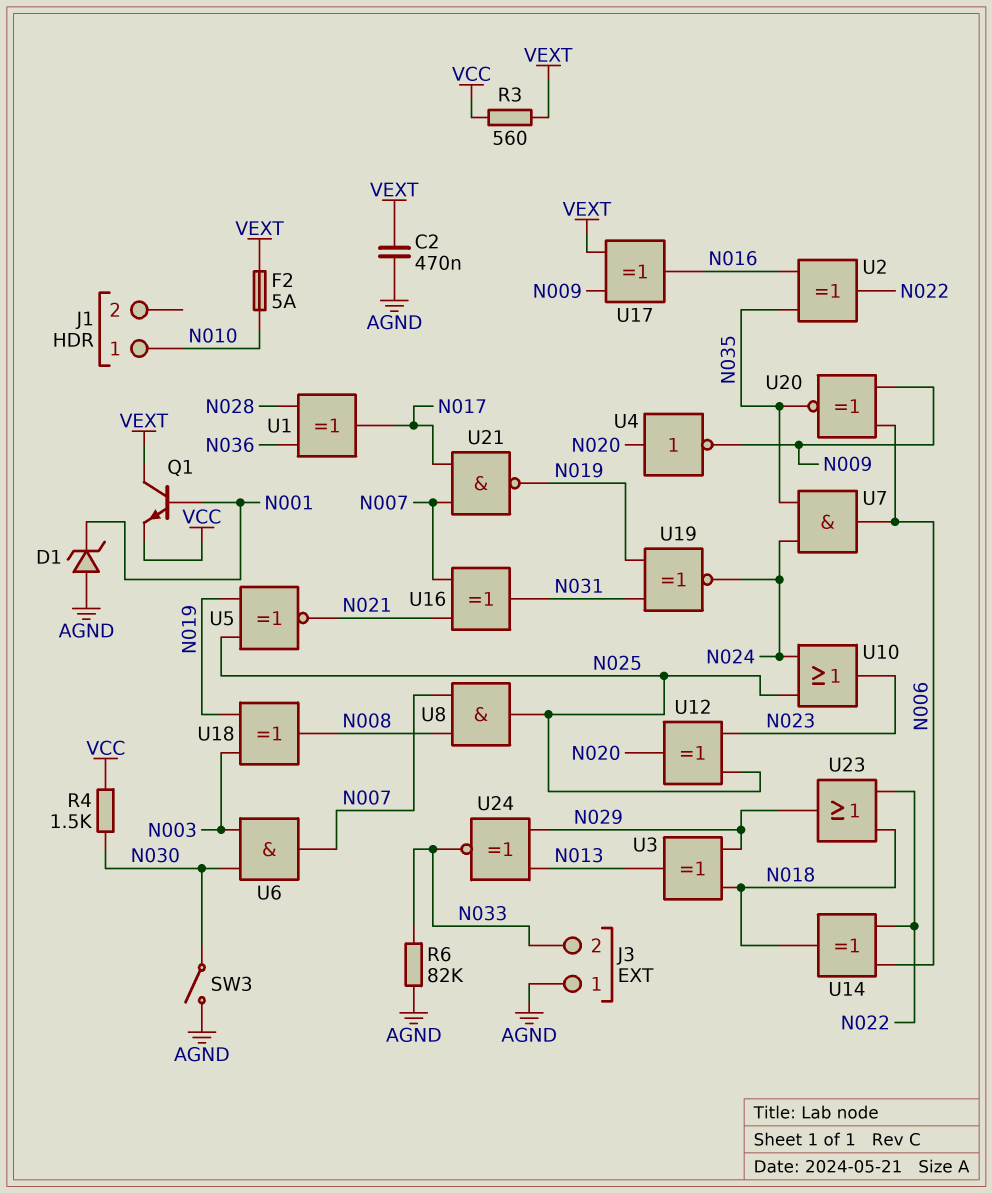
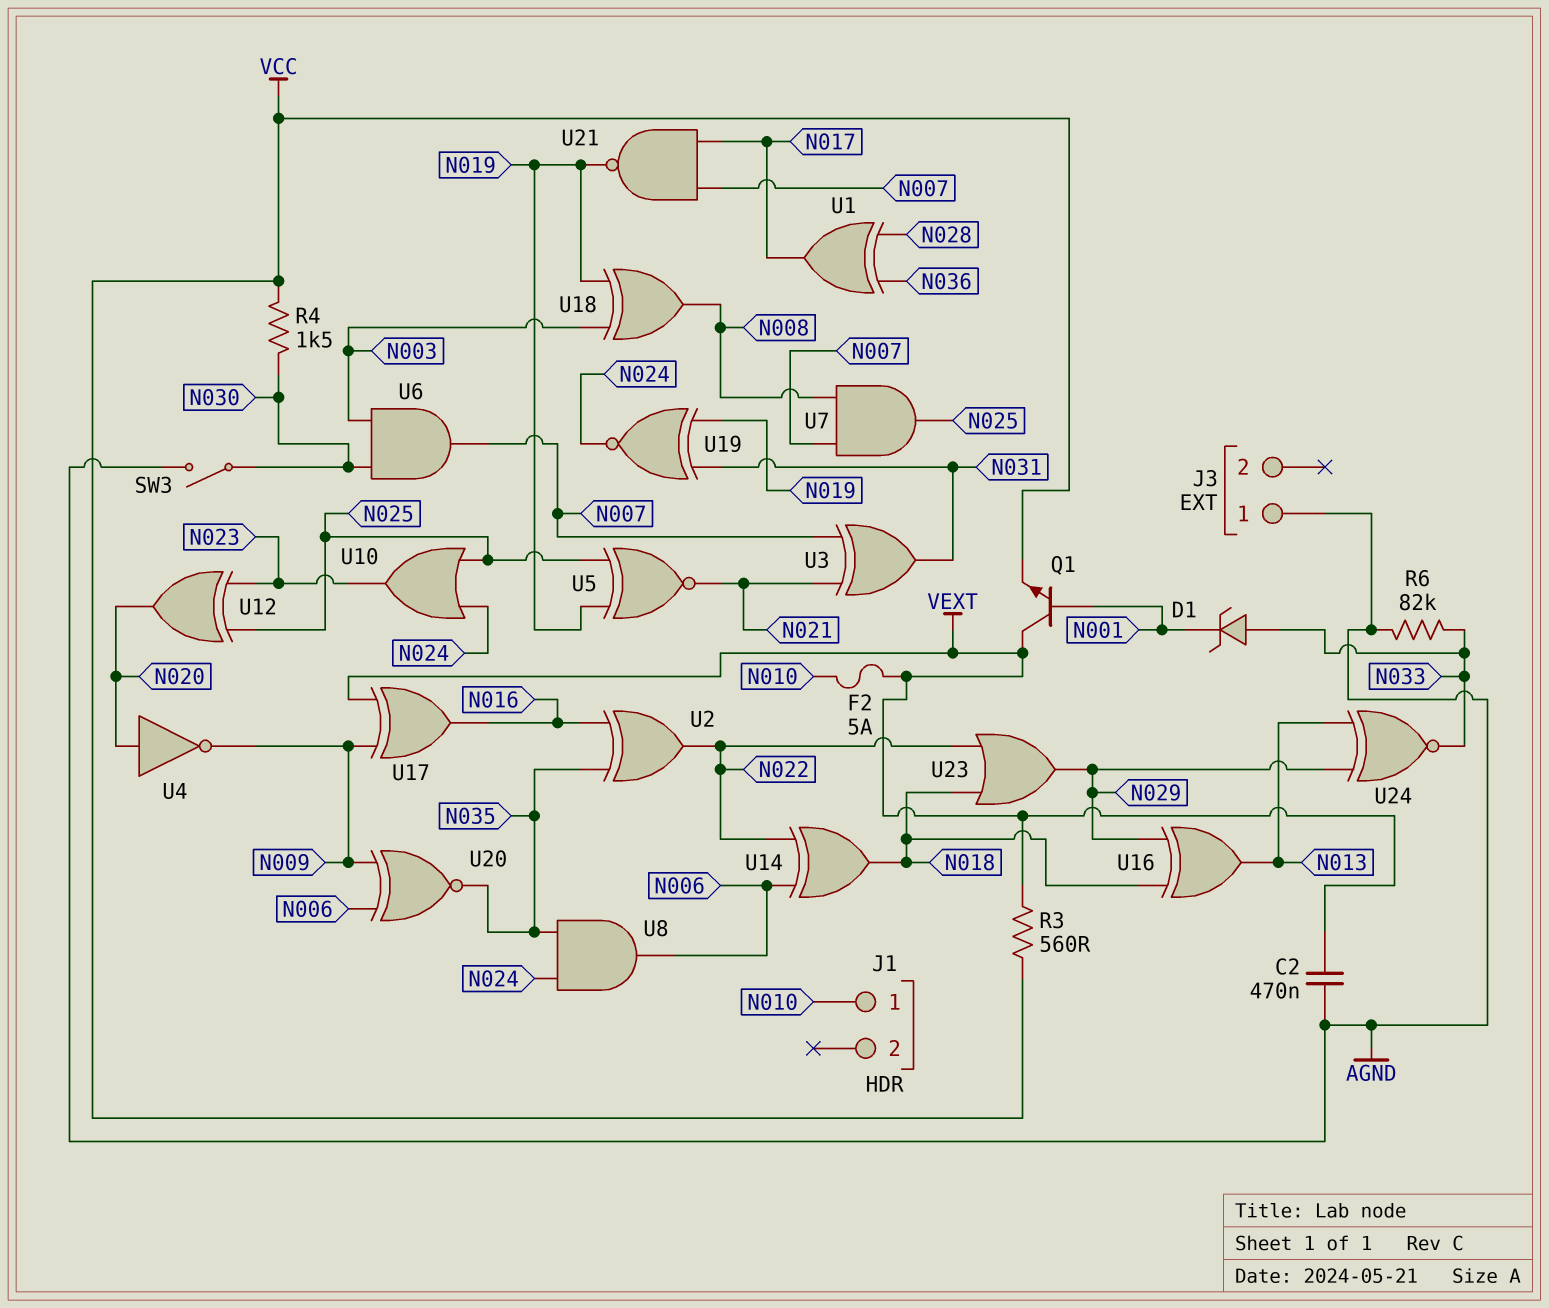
D1: zener (A AGND, K N001) -> zener (A N033, K N001)
J3 pin 2: N033 -> none
U3: XOR (in N018, in N029, out N013) -> XOR (in N007, in N021, out N031)
U7: AND (in N024, in N035, out N006) -> AND (in N007, in N008, out N025)
U8: AND (in N007, in N008, out N025) -> AND (in N024, in N035, out N006)
U16: XOR (in N007, in N021, out N031) -> XOR (in N018, in N029, out N013)

